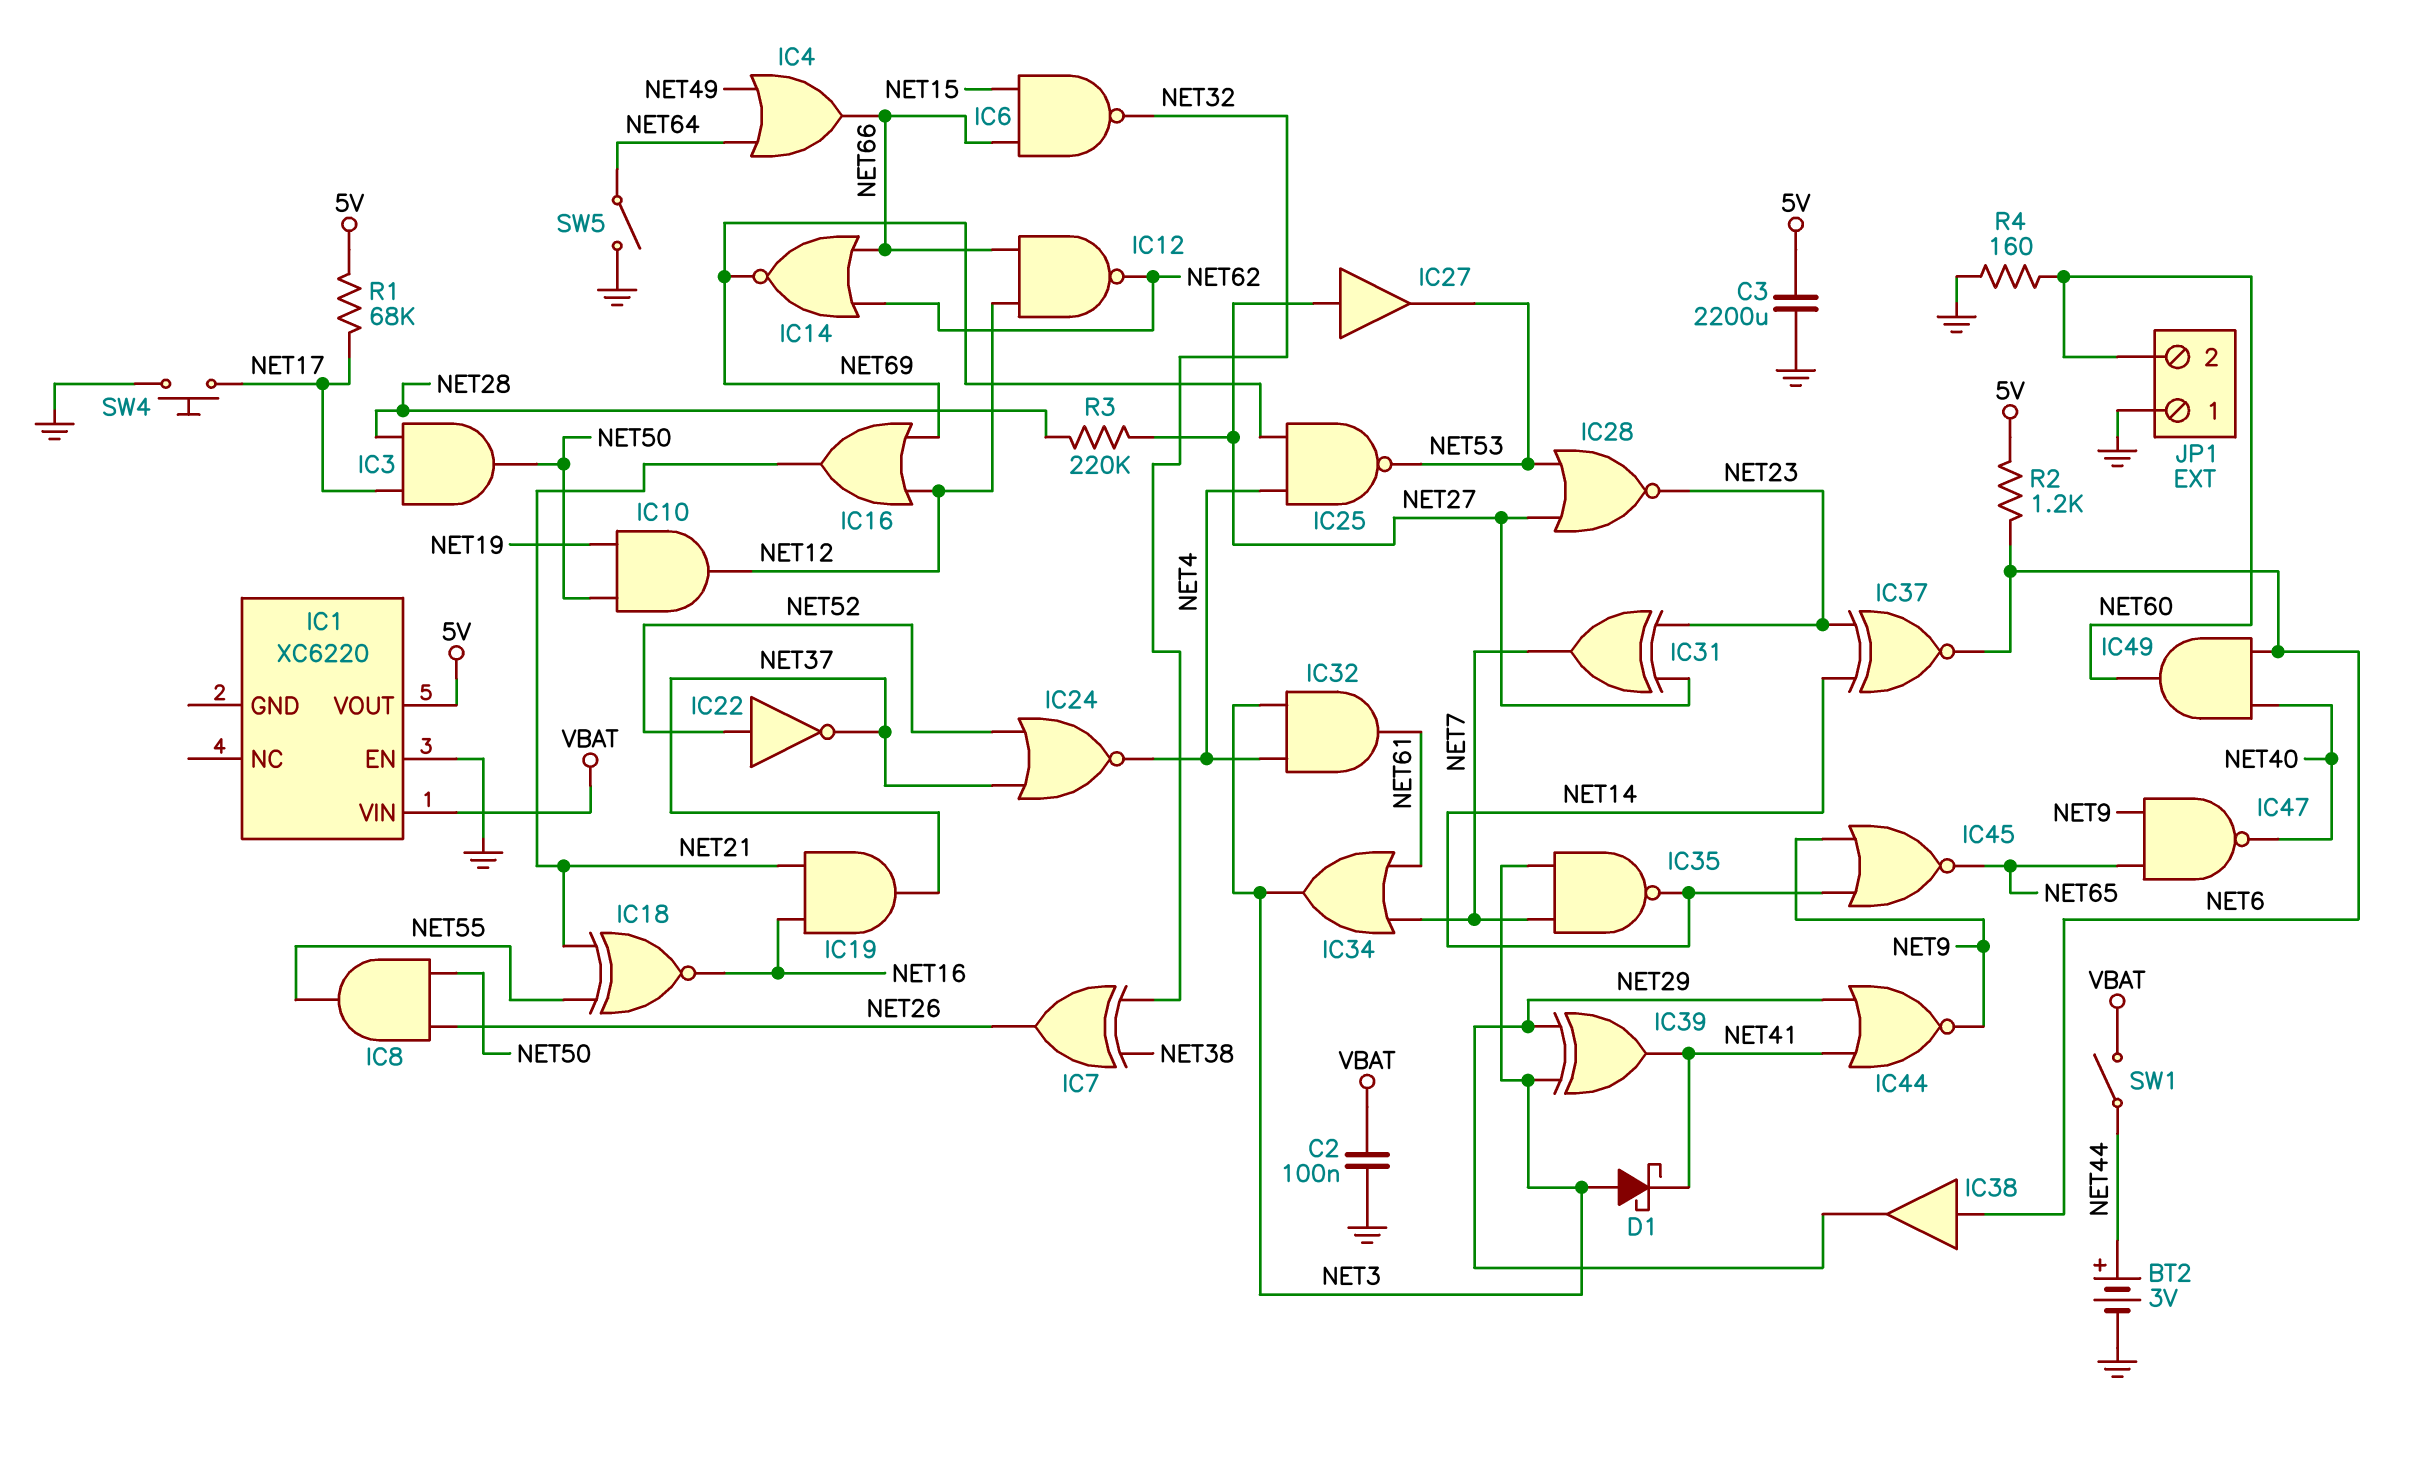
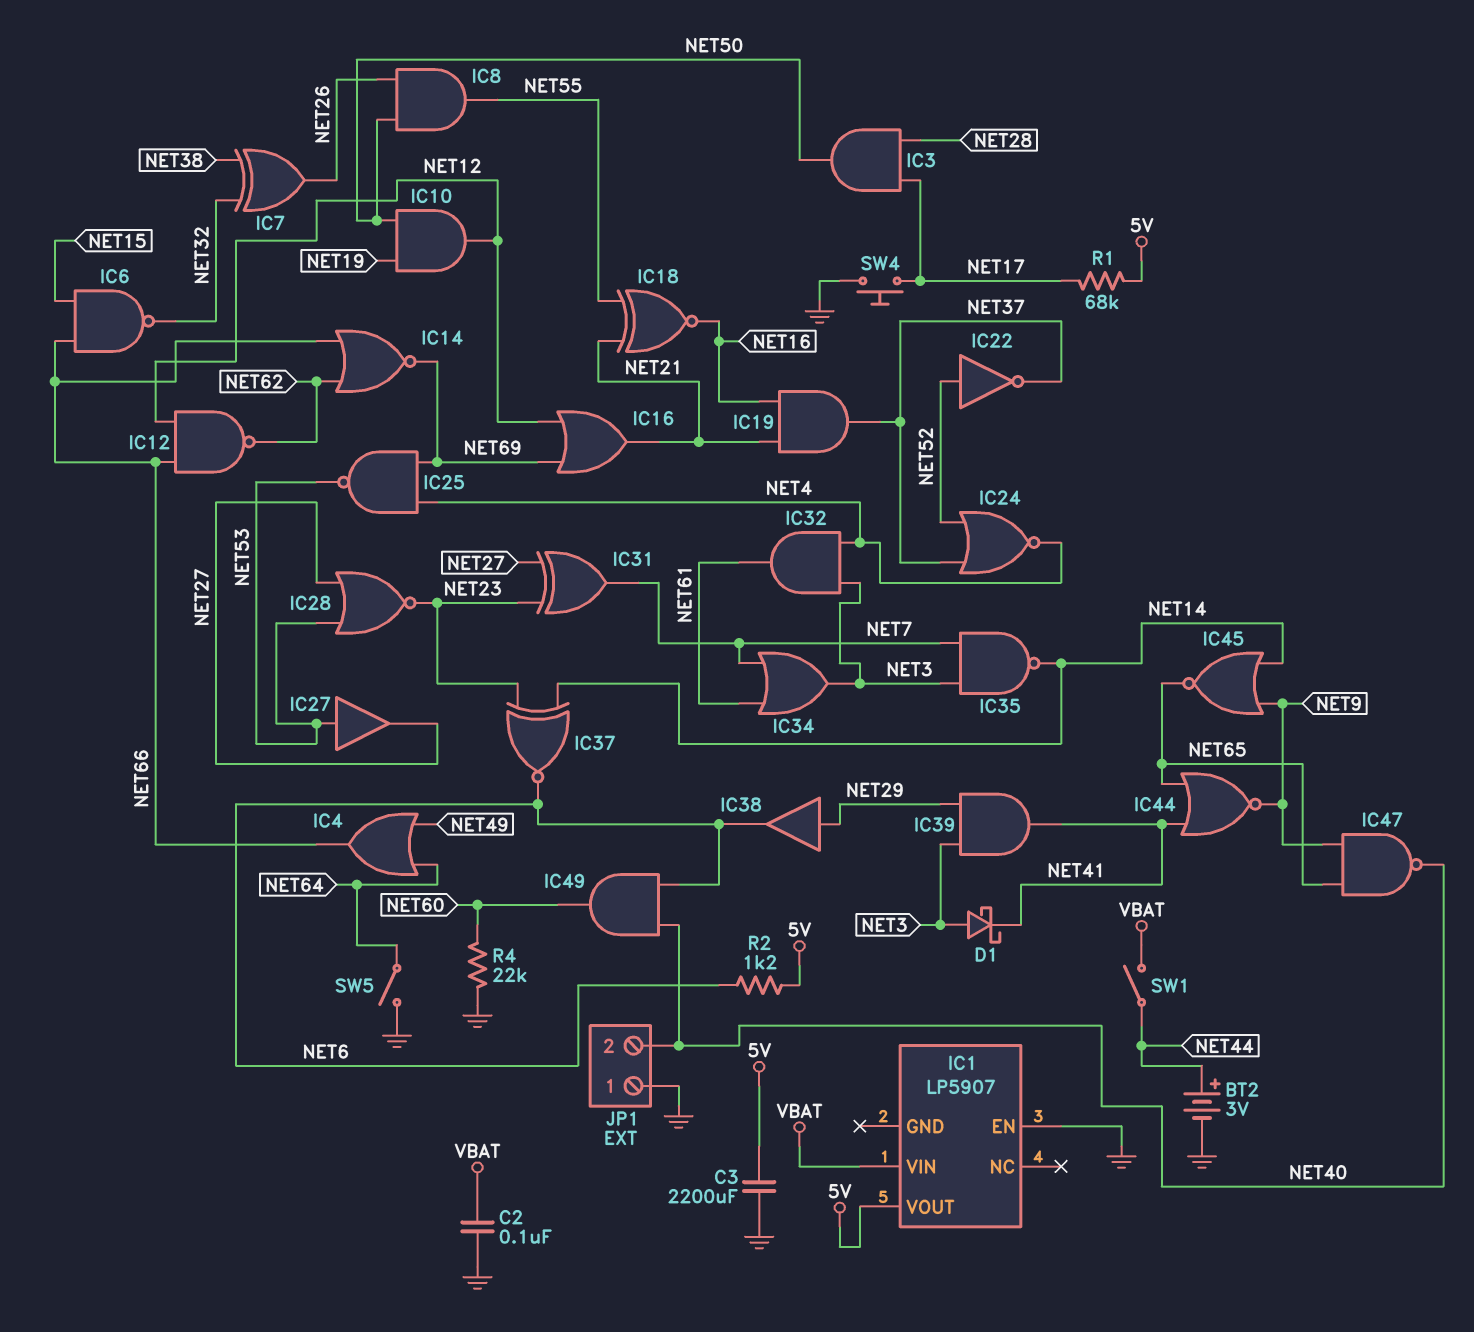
IC1: XC6220 -> LP5907
IC27: buffer (in NET27, out NET53) -> buffer (in NET53, out NET27)
IC38: buffer (in NET6, out NET29) -> buffer (in NET29, out NET6)
IC39: XOR (in NET3, in NET29, out NET41) -> AND (in NET3, in NET29, out NET41)
IC44: NOR (in NET29, in NET41, out NET9) -> NOR (in NET41, in NET65, out NET9)
JP1 pin 2: NET60 -> NET40
R3: 220k (NET27, NET28) -> none
R4: 160 (GND, NET60) -> 22k (GND, NET60)

